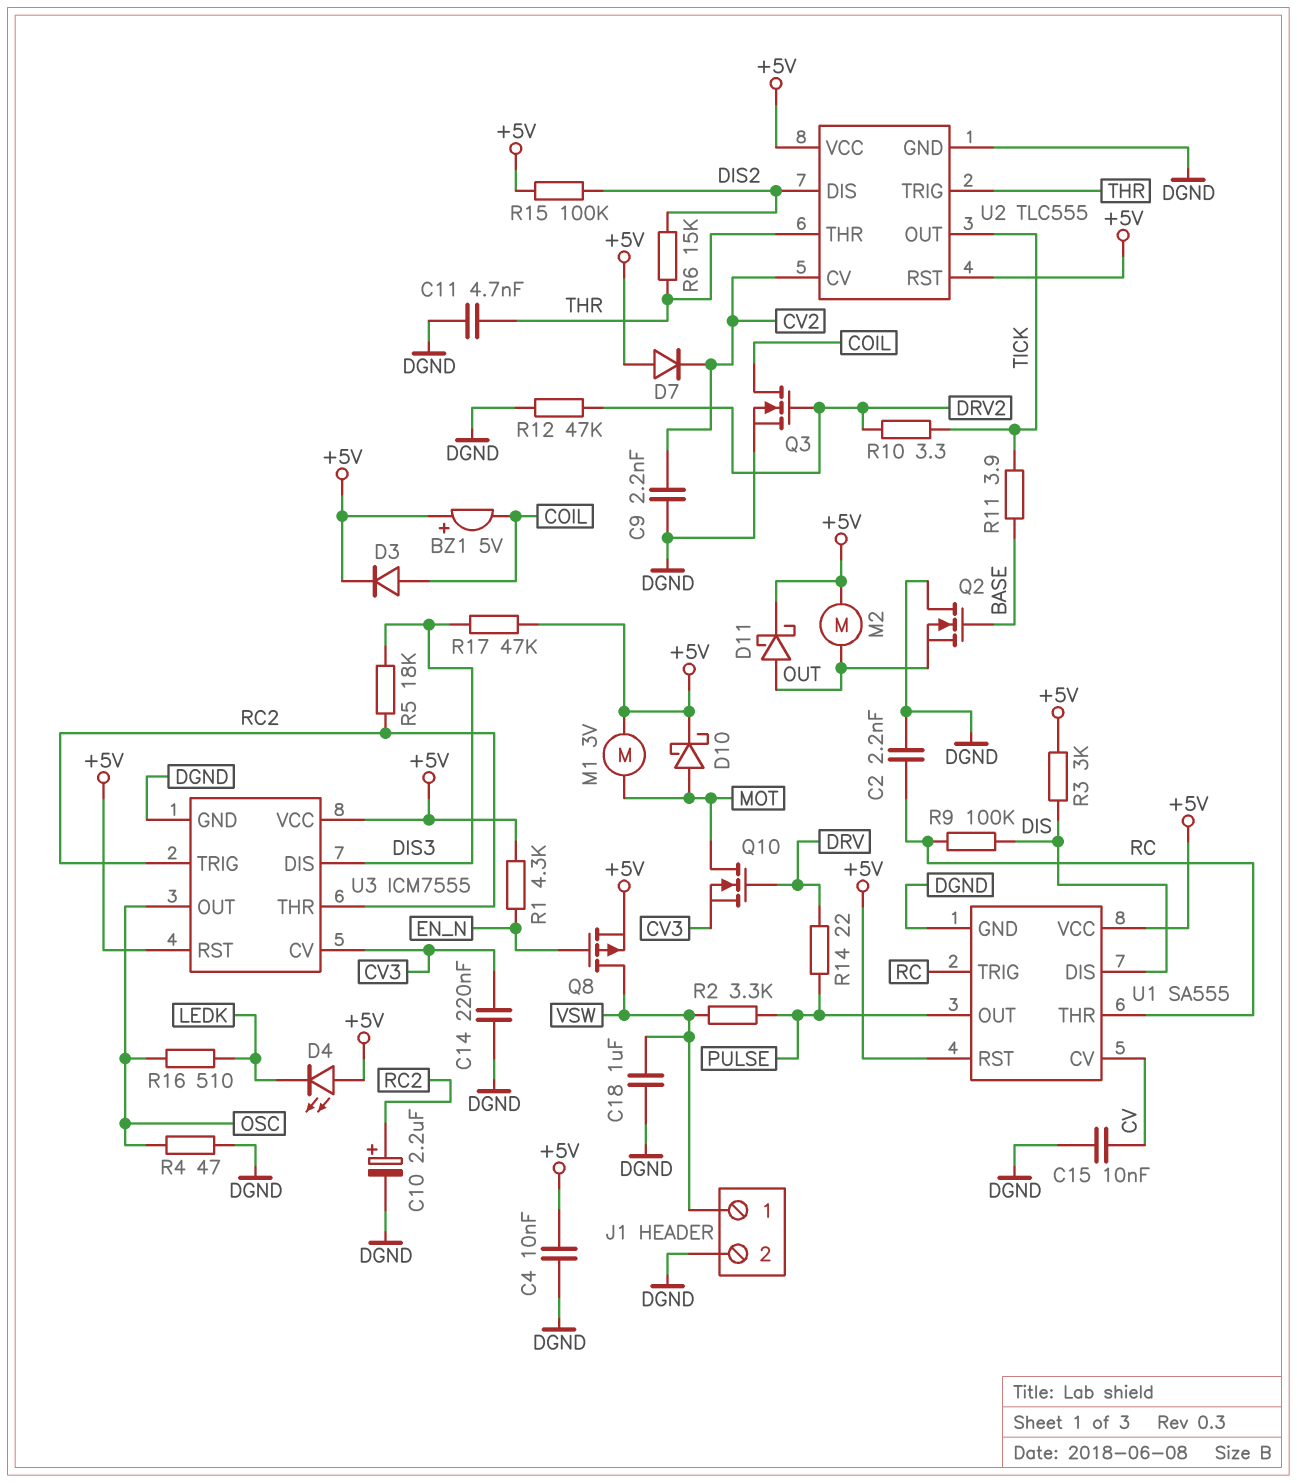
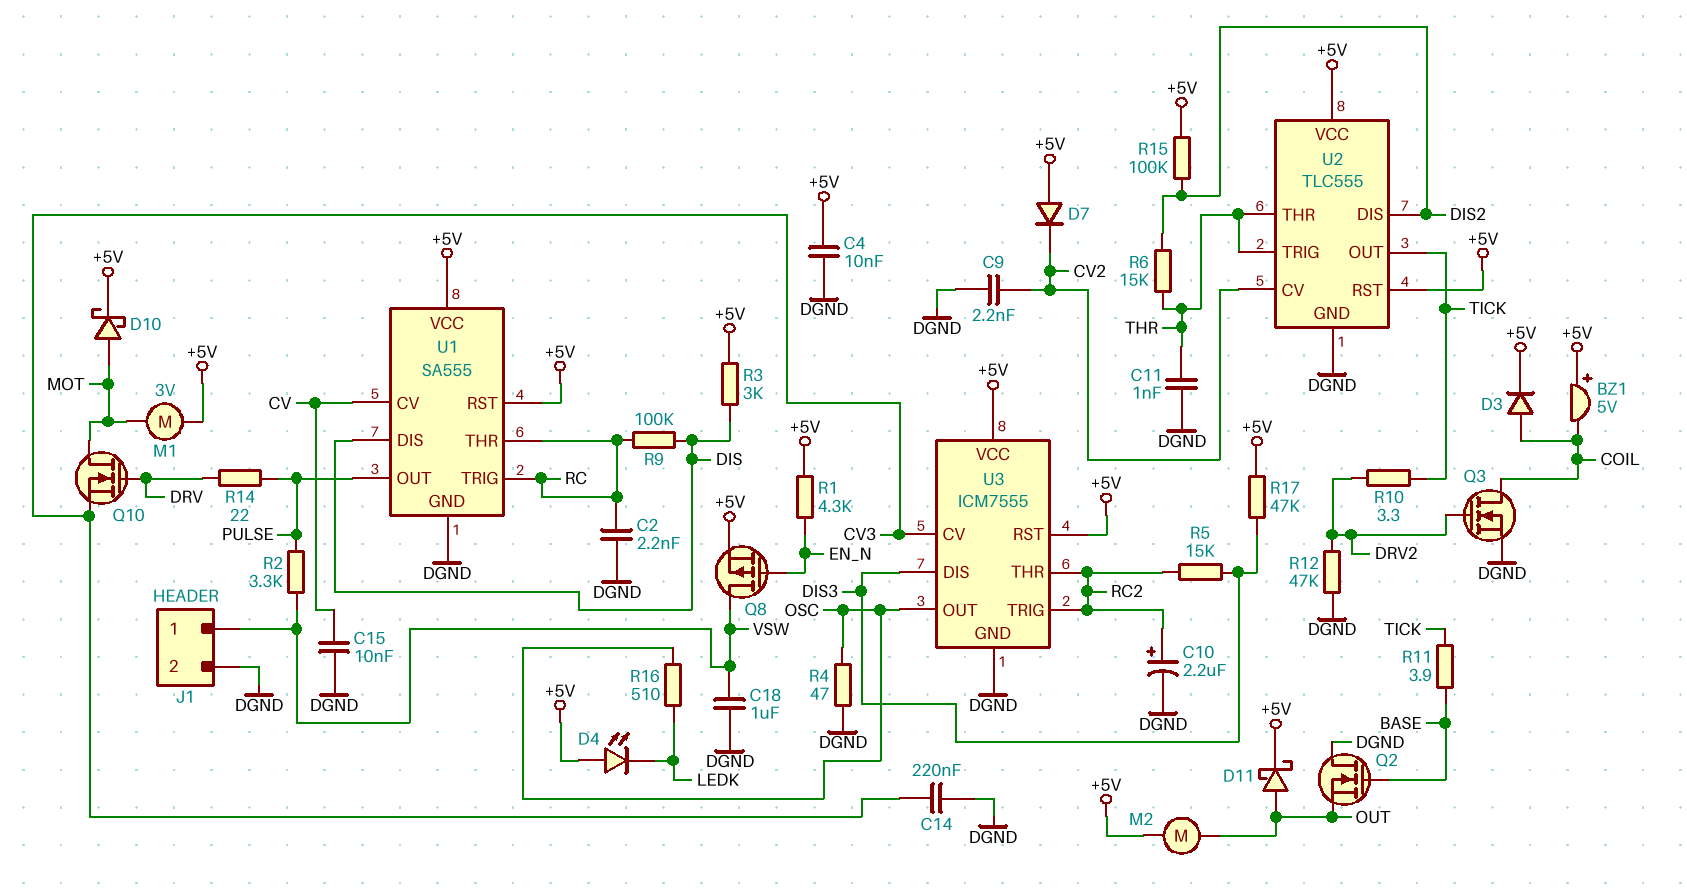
C11: 4.7nF (DGND, THR) -> 1nF (DGND, THR)
R5: 18k (DIS3, RC2) -> 15k (DIS3, RC2)

